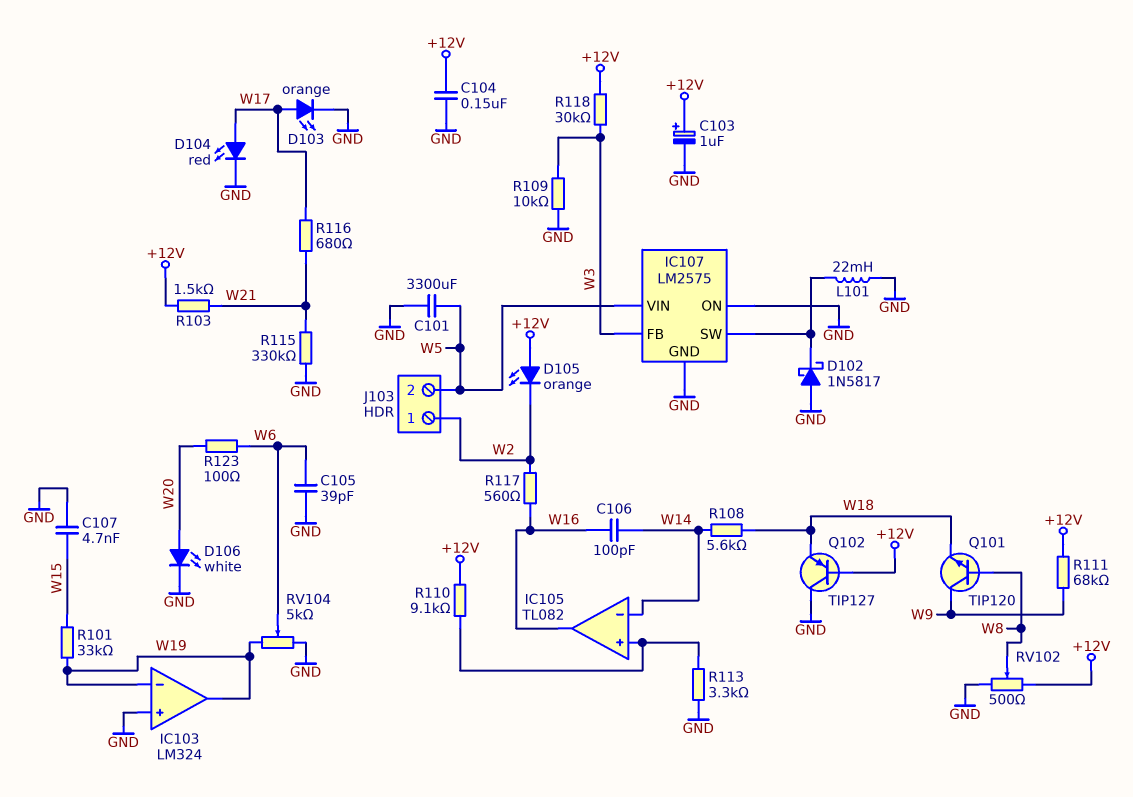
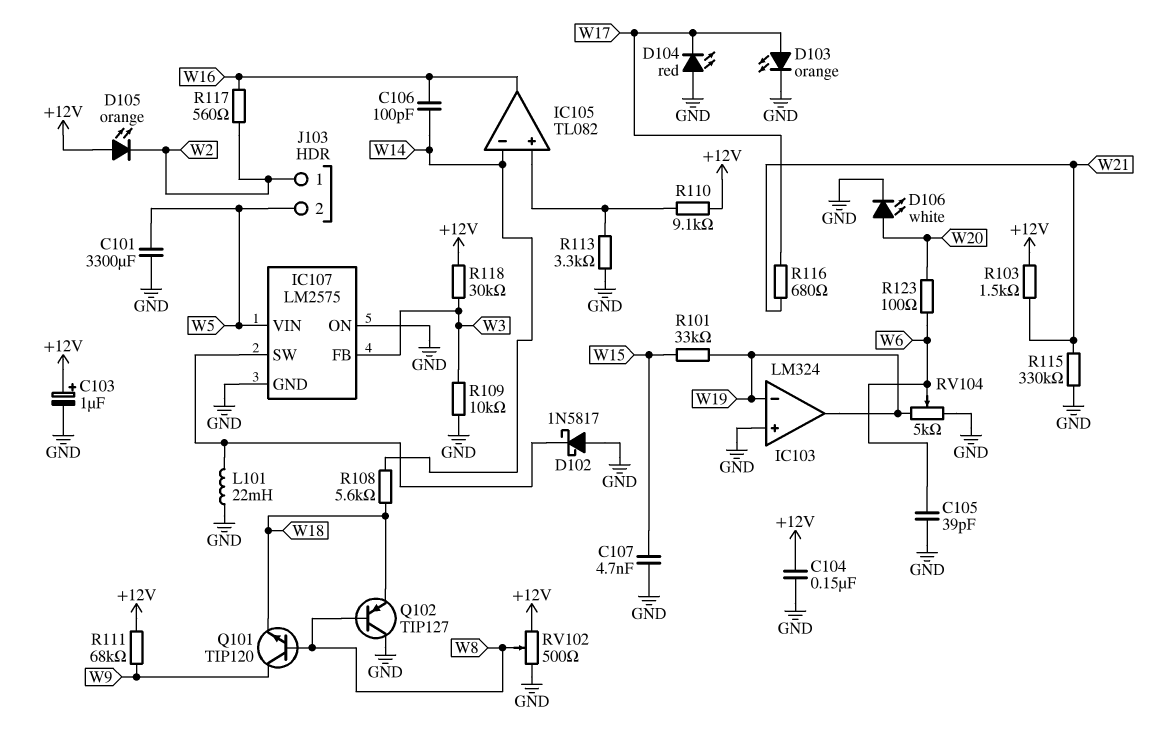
D104: LED red (A W17, K GND) -> LED red (A GND, K W17)
Q102: PNP TIP127 (B +12V, C GND, E W18) -> PNP TIP127 (B W8, C GND, E W18)

